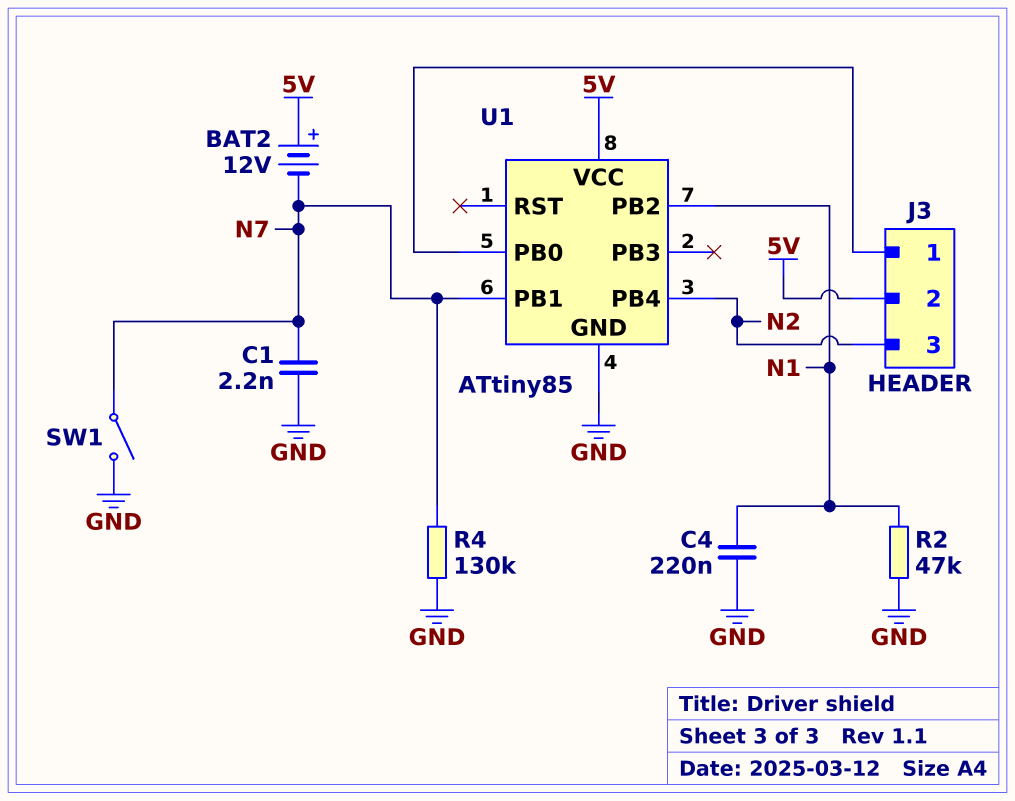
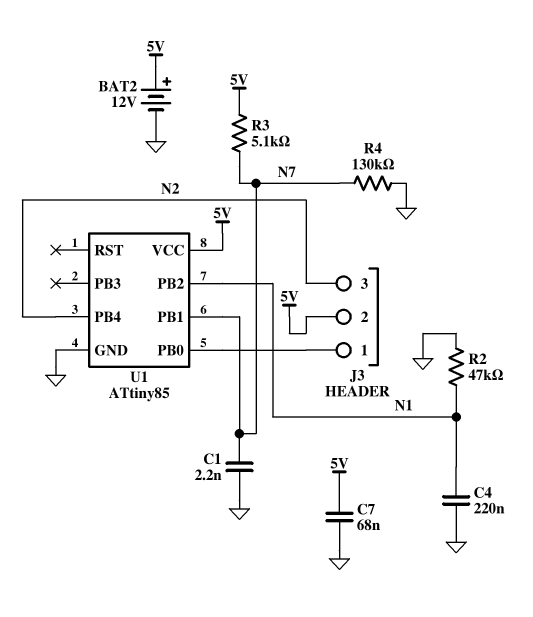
BAT2: 12V (plus 5V, minus N7) -> 12V (plus 5V, minus GND)
C7: none -> 68nF (5V, GND)
R3: none -> 5.1k (5V, N7)
SW1: switch (GND, N7) -> none

